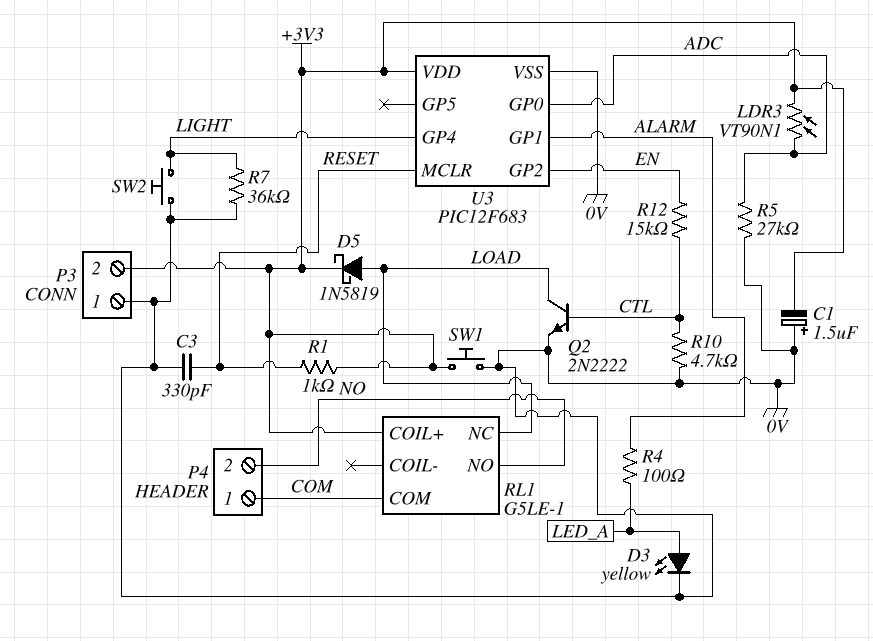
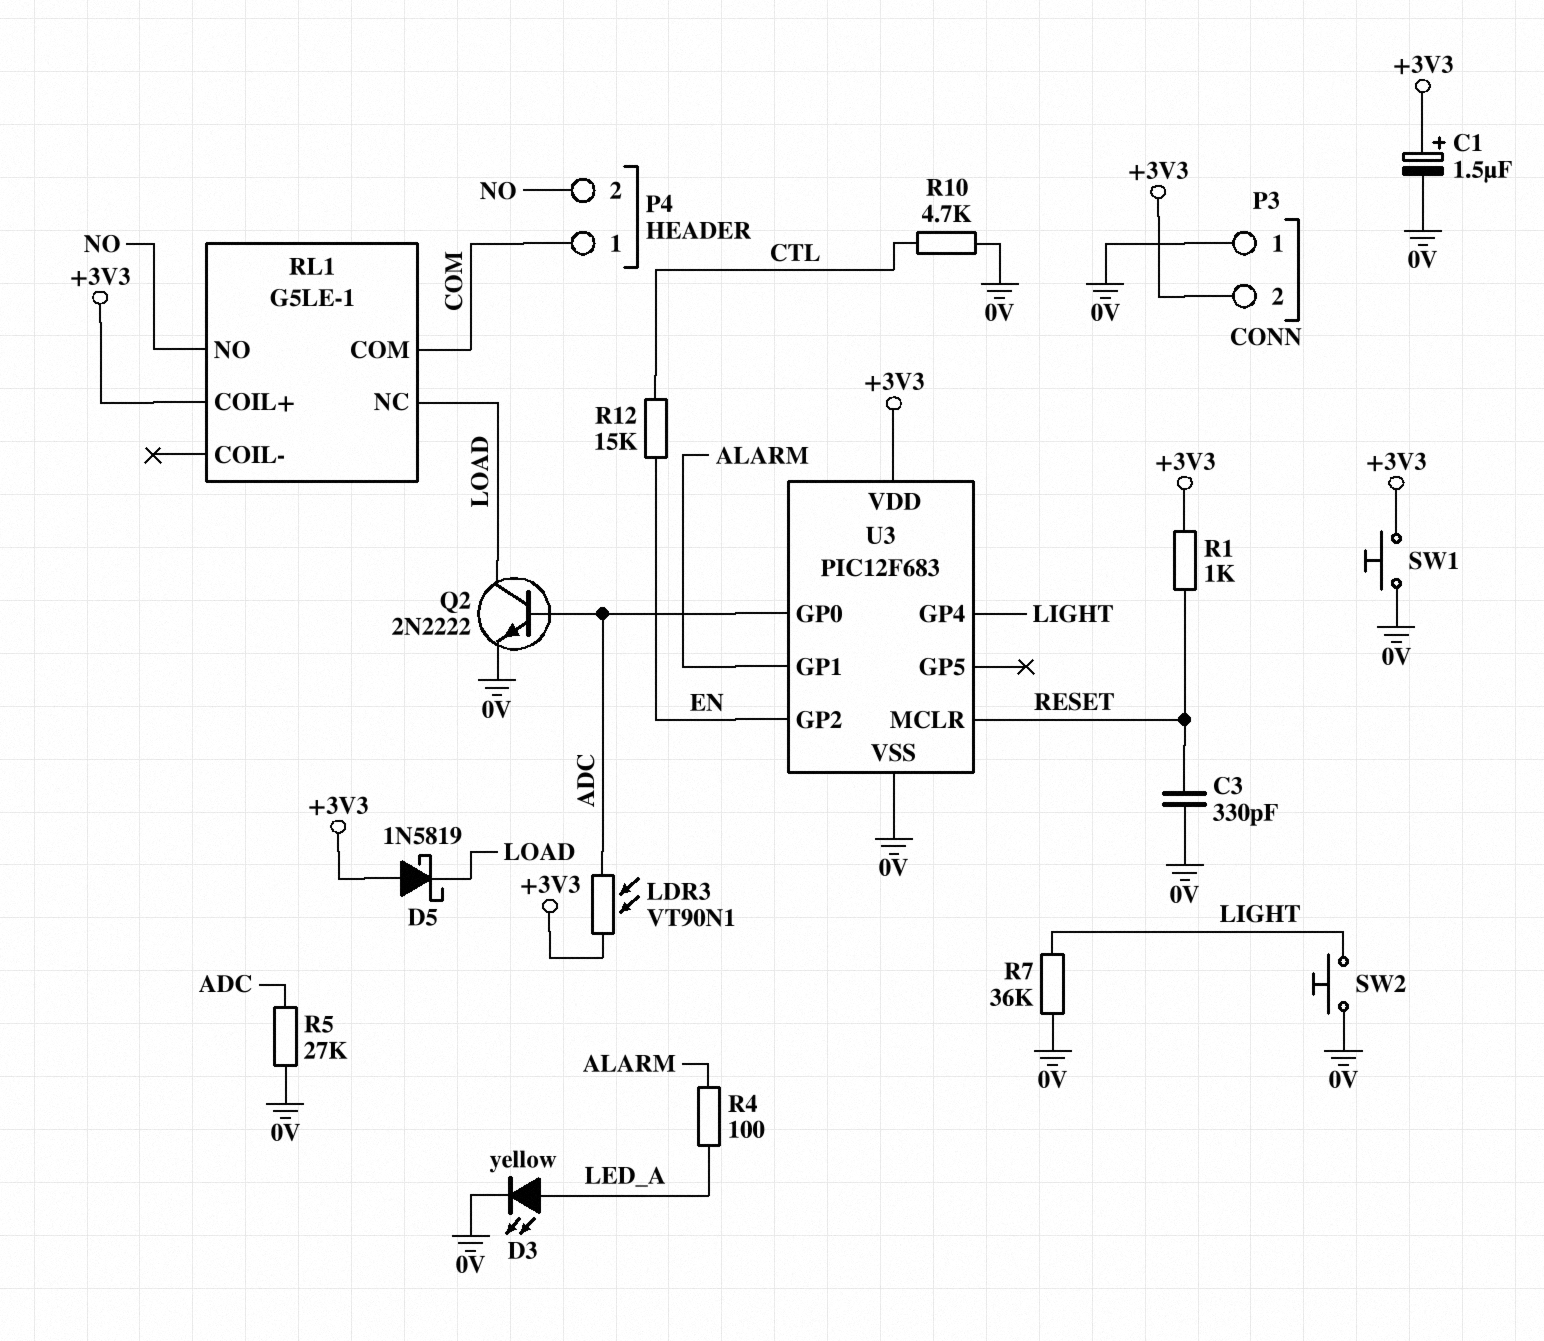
C1: 1.5uF (plus 0V, minus +3V3) -> 1.5uF (plus +3V3, minus 0V)
D5: schottky 1N5819 (A LOAD, K +3V3) -> schottky 1N5819 (A +3V3, K LOAD)
Q2: NPN 2N2222 (B CTL, C LOAD, E 0V) -> NPN 2N2222 (B ADC, C LOAD, E 0V)

